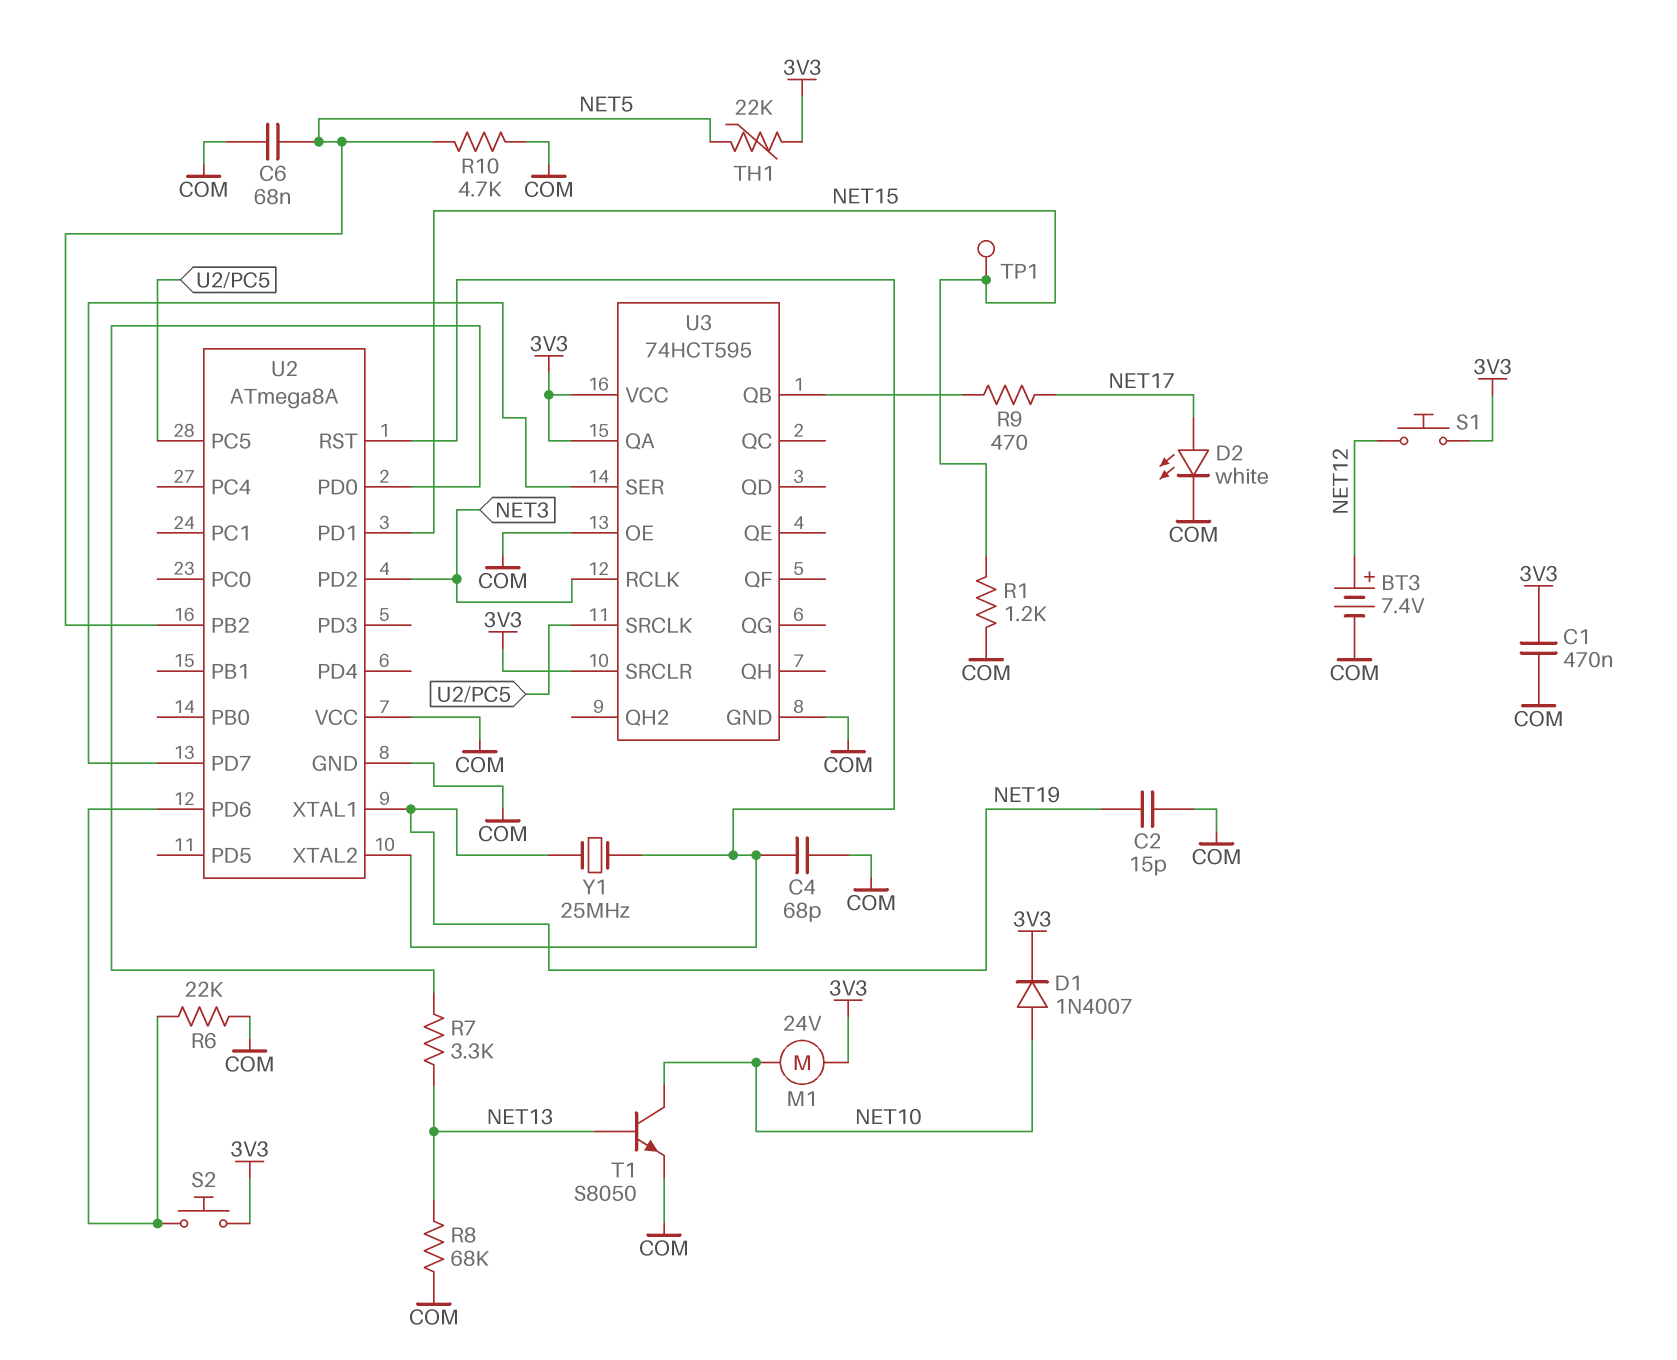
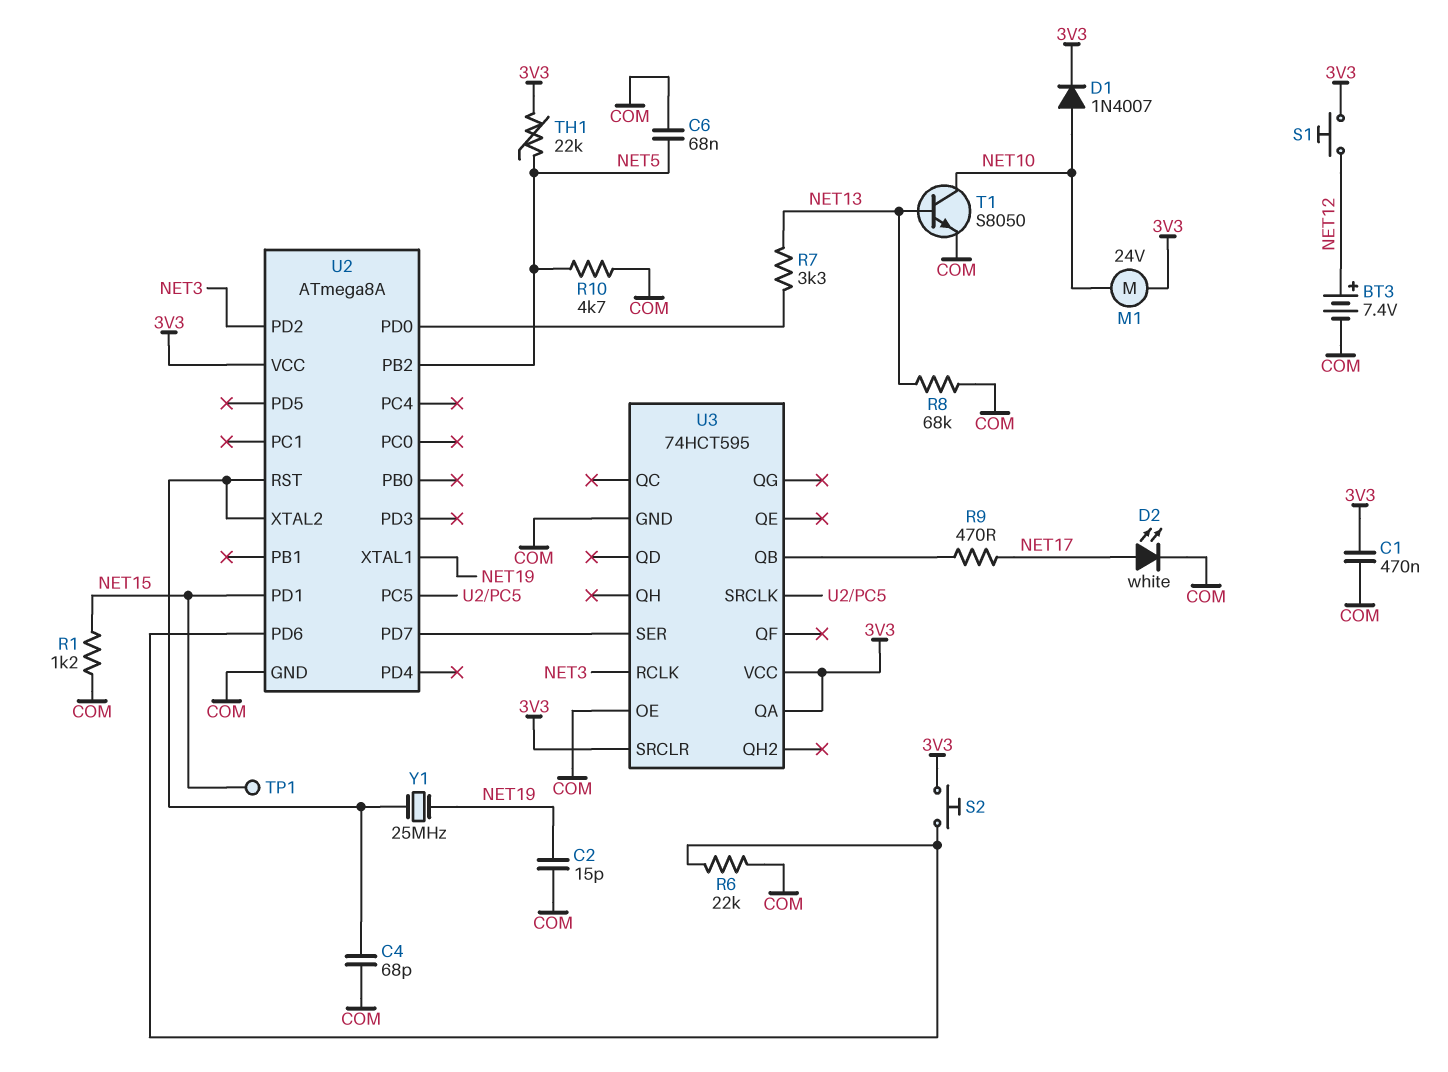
U2 pin VCC: COM -> 3V3

